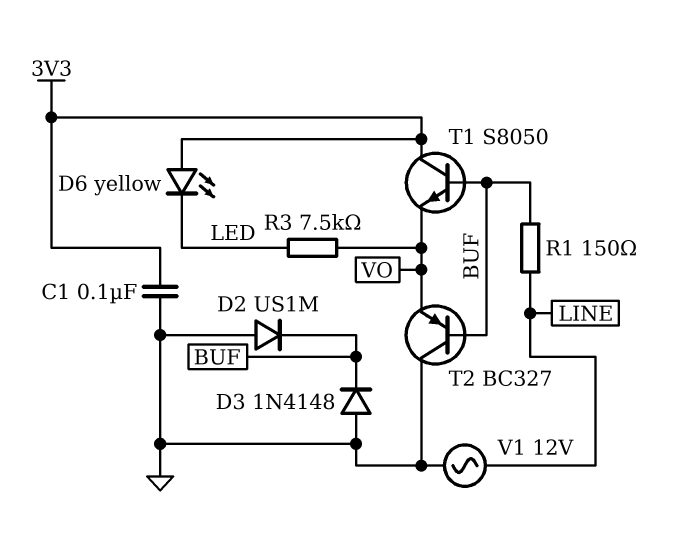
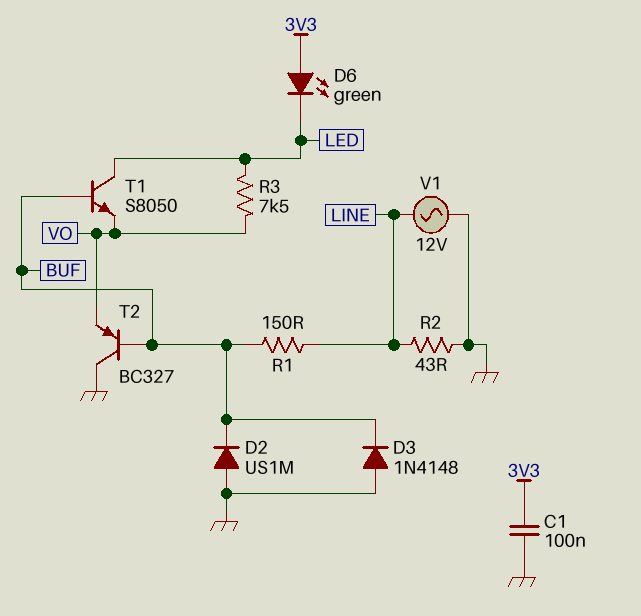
D6: LED yellow (A 3V3, K LED) -> LED green (A 3V3, K LED)
R2: none -> 43 (GND, LINE)
T1: NPN S8050 (B BUF, C 3V3, E VO) -> NPN S8050 (B BUF, C LED, E VO)

